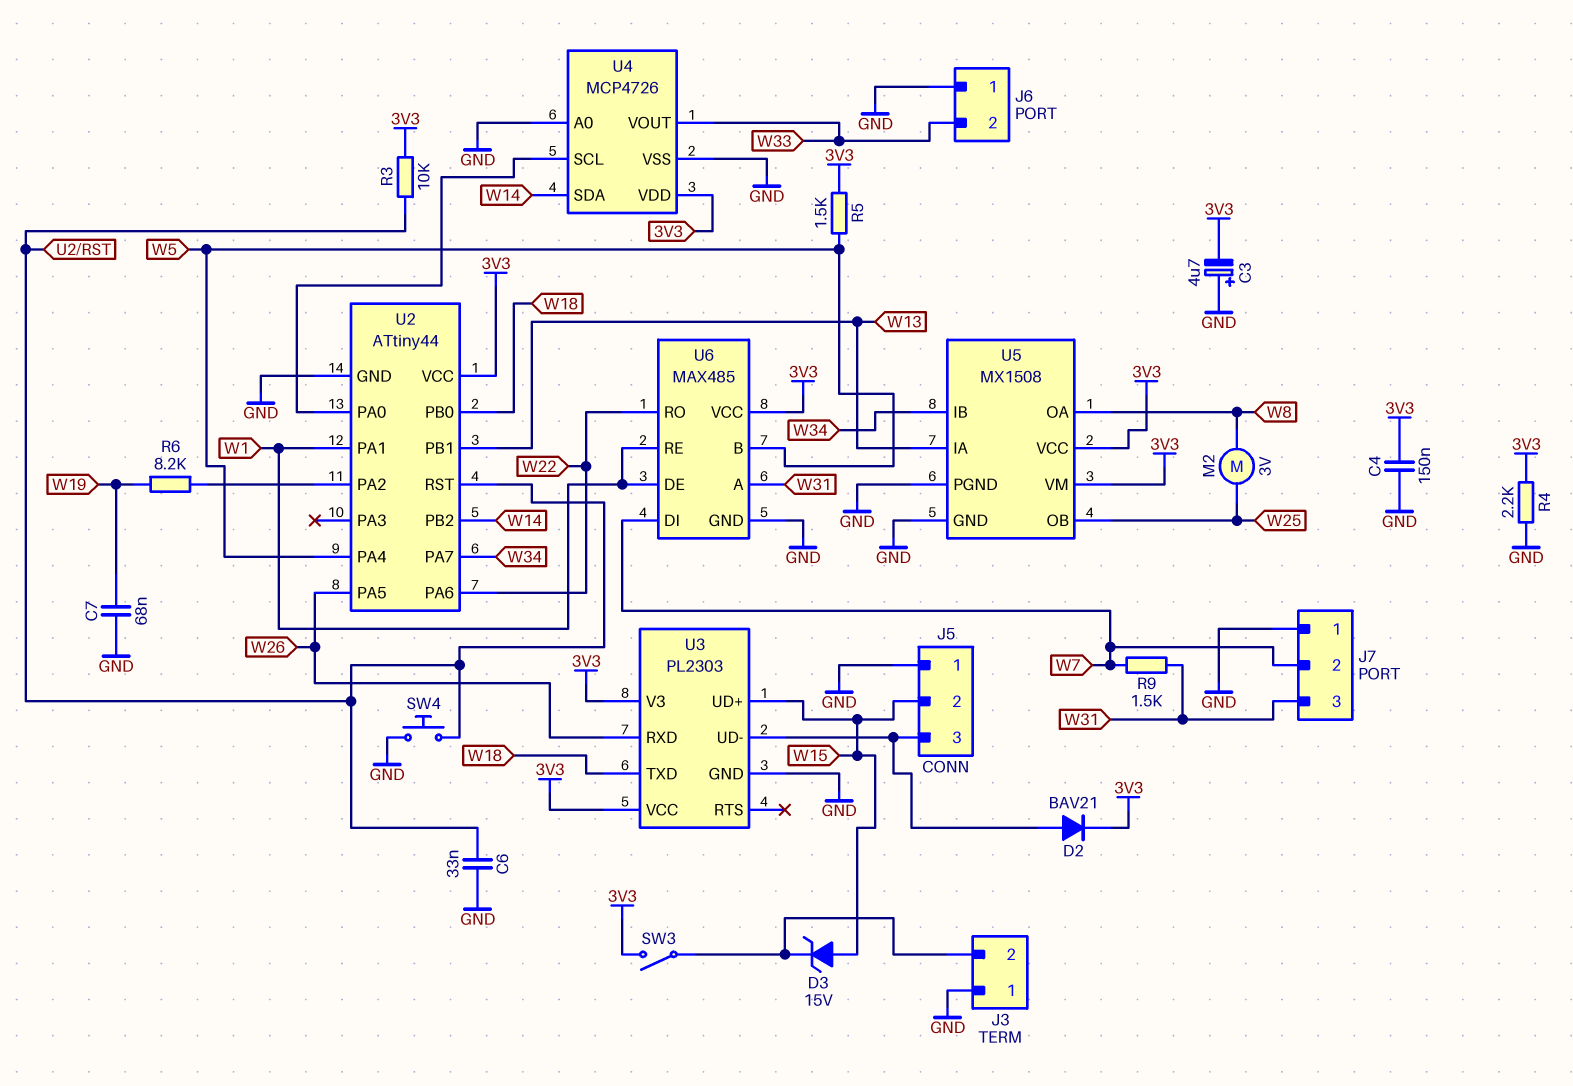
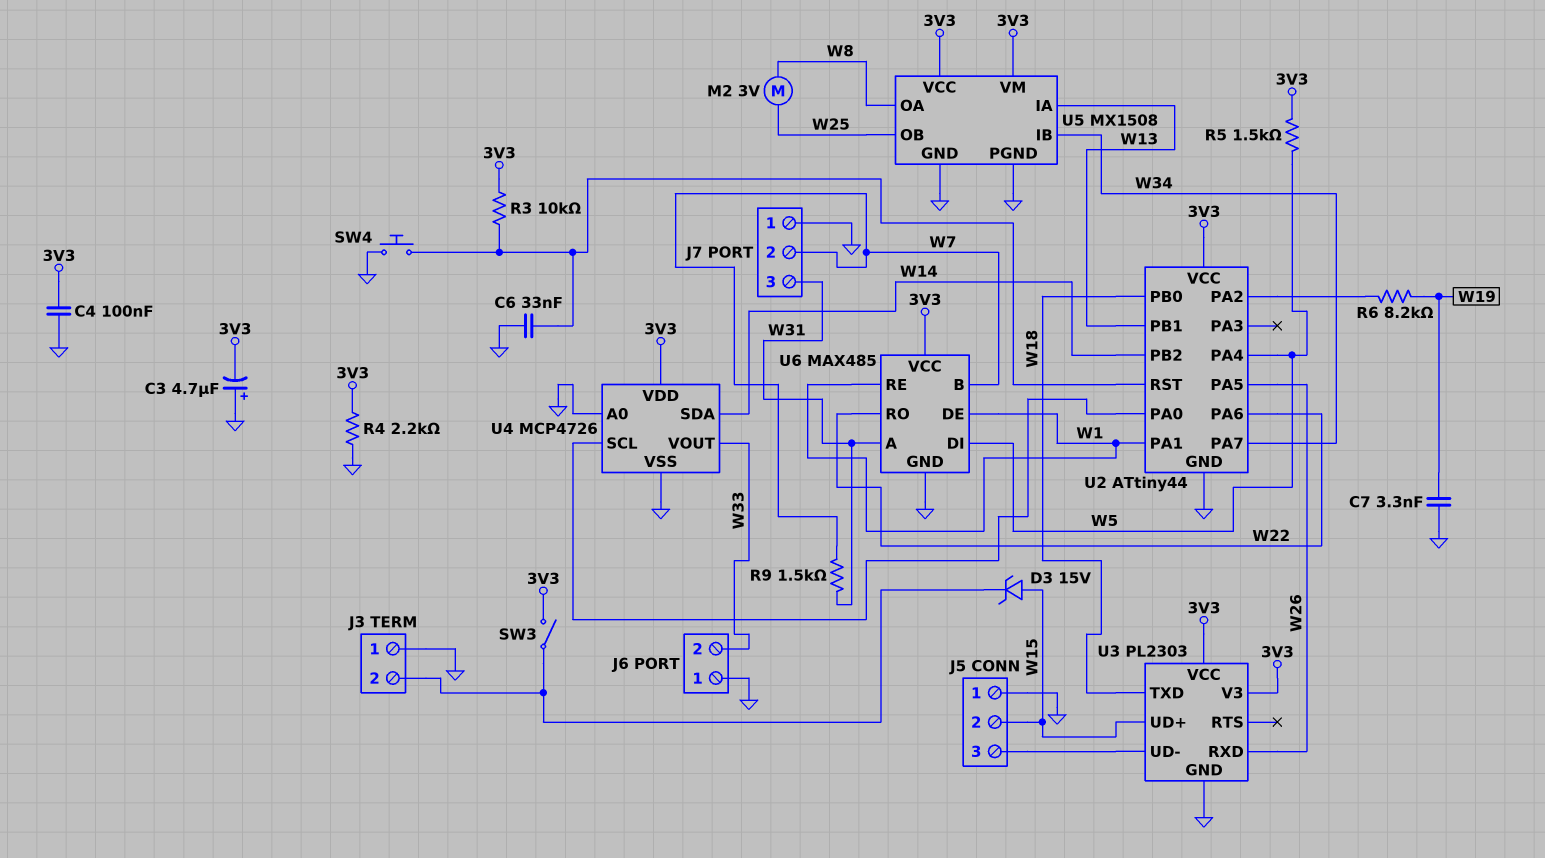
C4: 150nF (3V3, GND) -> 100nF (3V3, GND)
C7: 68nF (GND, W19) -> 3.3nF (GND, W19)
D2: diode BAV21 (A J5/3, K 3V3) -> none
U6 pin B: W5 -> W7
U6 pin DI: W7 -> W5

